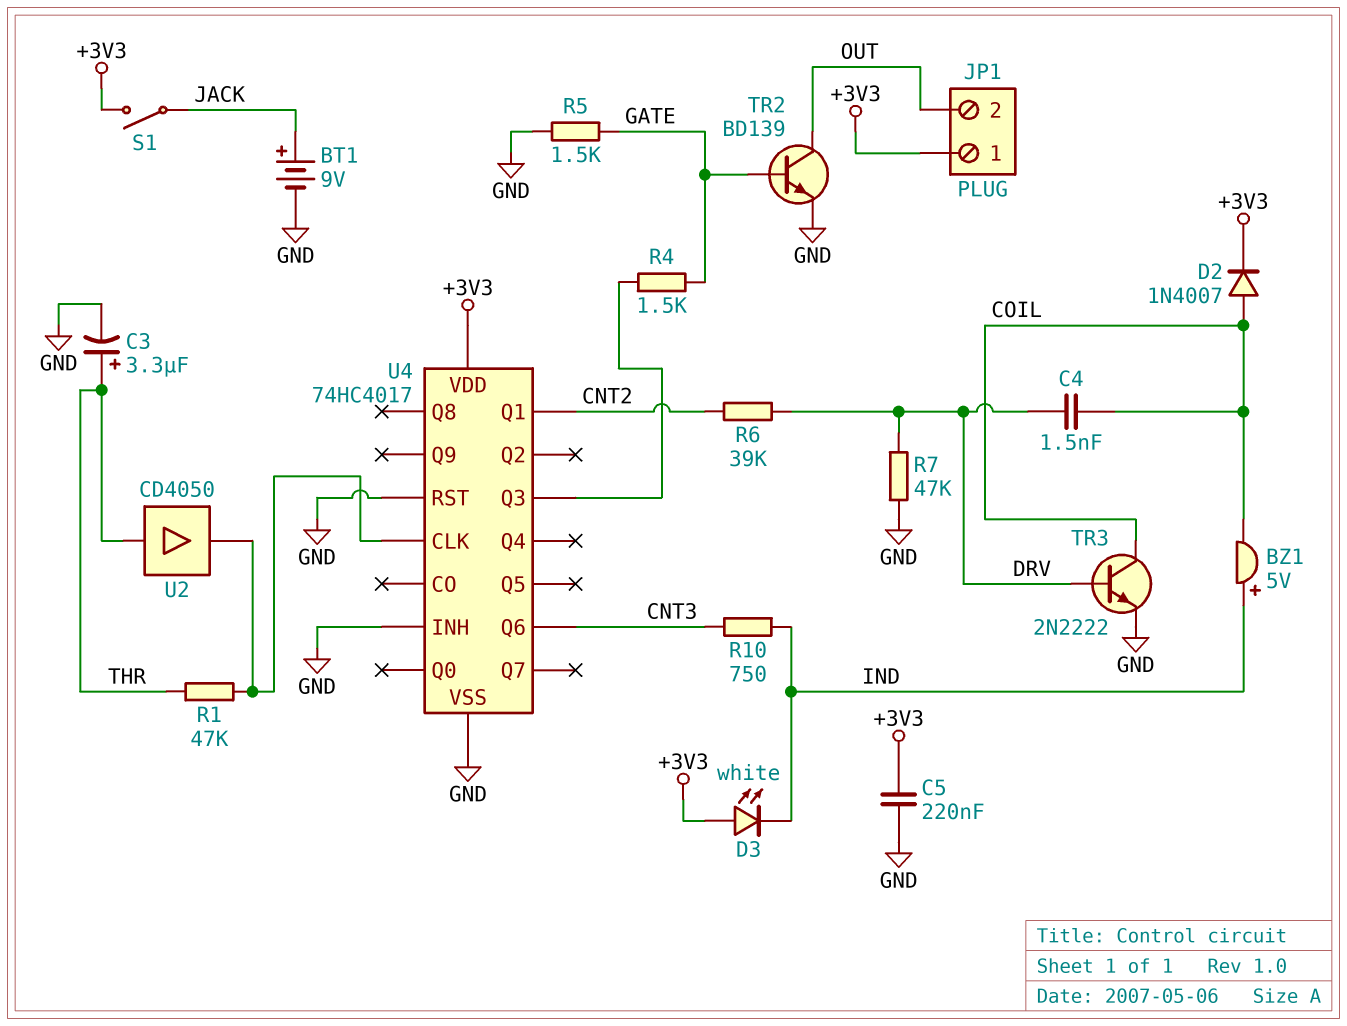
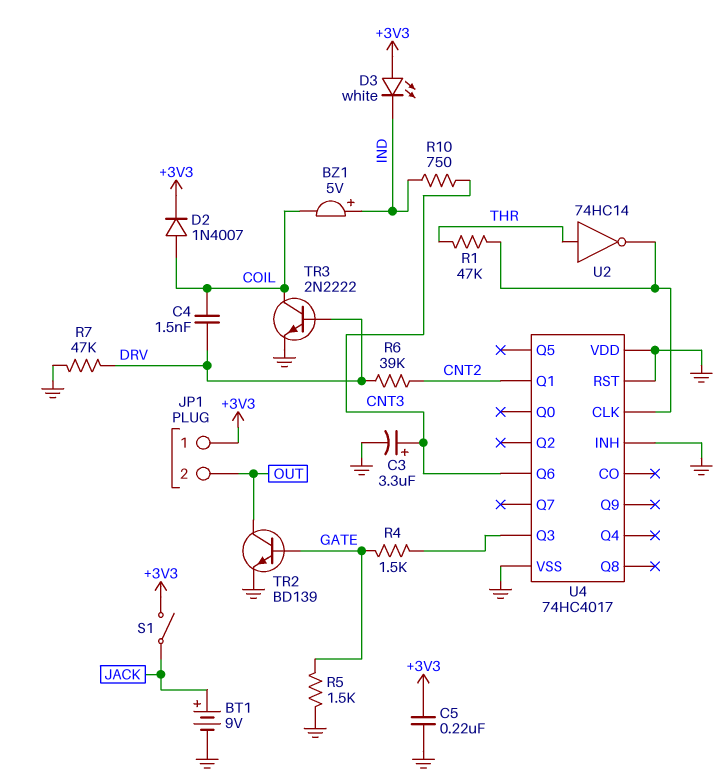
C3: 3.3uF (plus THR, minus GND) -> 3.3uF (plus CNT3, minus GND)
U2: buffer CD4050 (in THR, out U4/CLK) -> NOT 74HC14 (in THR, out U4/CLK)
U4 pin VDD: +3V3 -> GND

